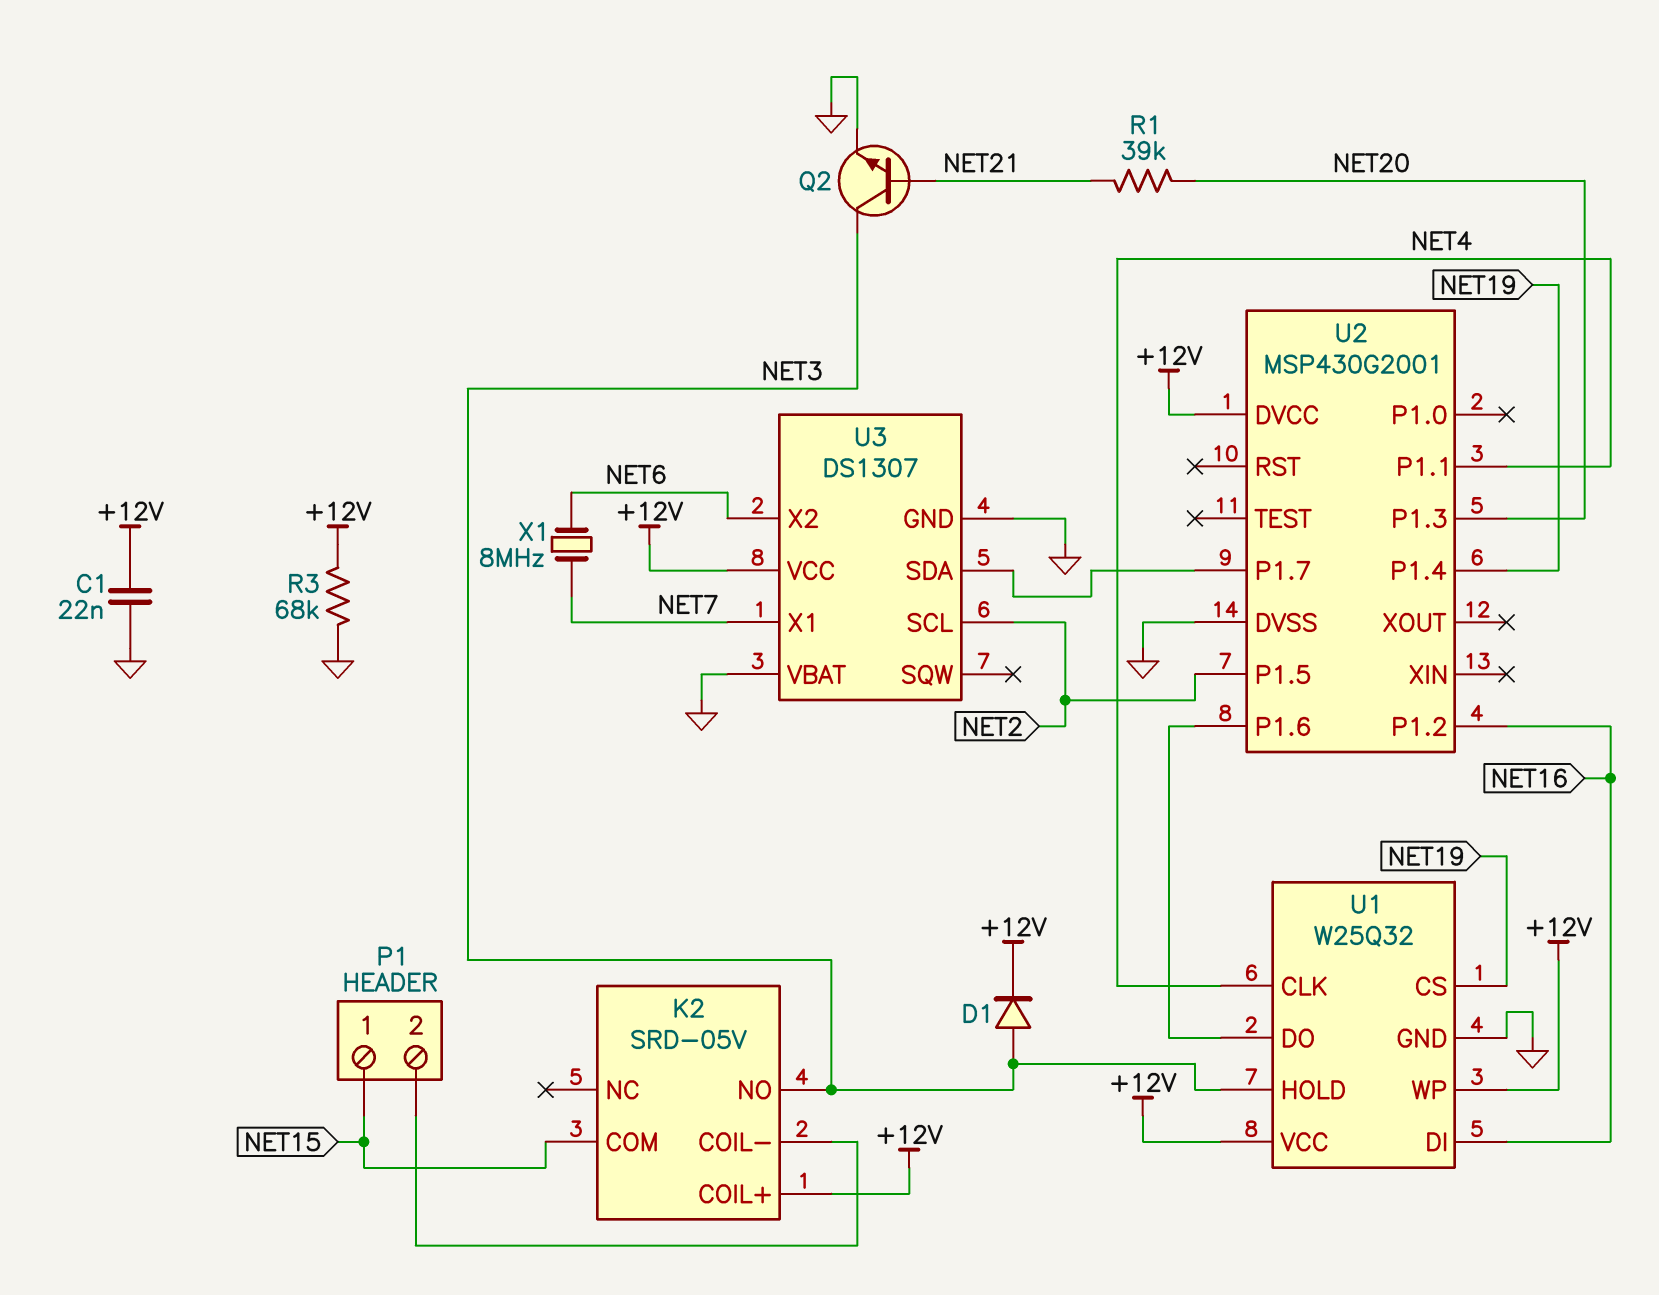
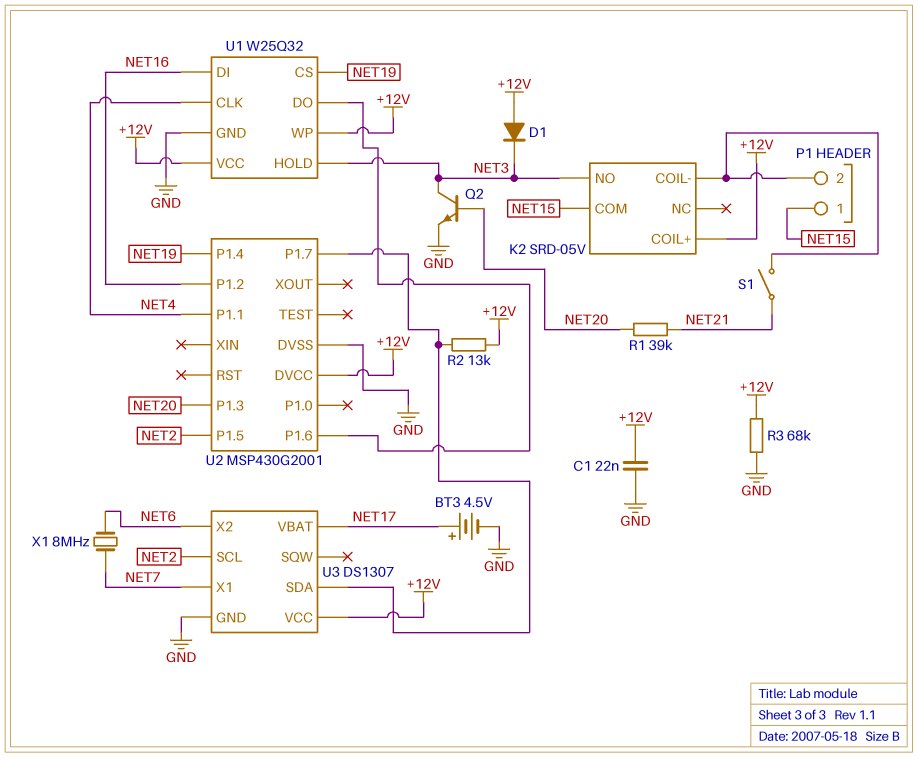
BT3: none -> 4.5V (plus NET17, minus GND)
D1: diode (A NET3, K +12V) -> diode (A +12V, K NET3)
Q2: NPN (B NET21, C NET3, E GND) -> NPN (B NET20, C NET3, E GND)
R2: none -> 13k (+12V, U2/P1.7)
S1: none -> switch (K2/COIL-, NET21)
U3 pin VBAT: GND -> NET17

